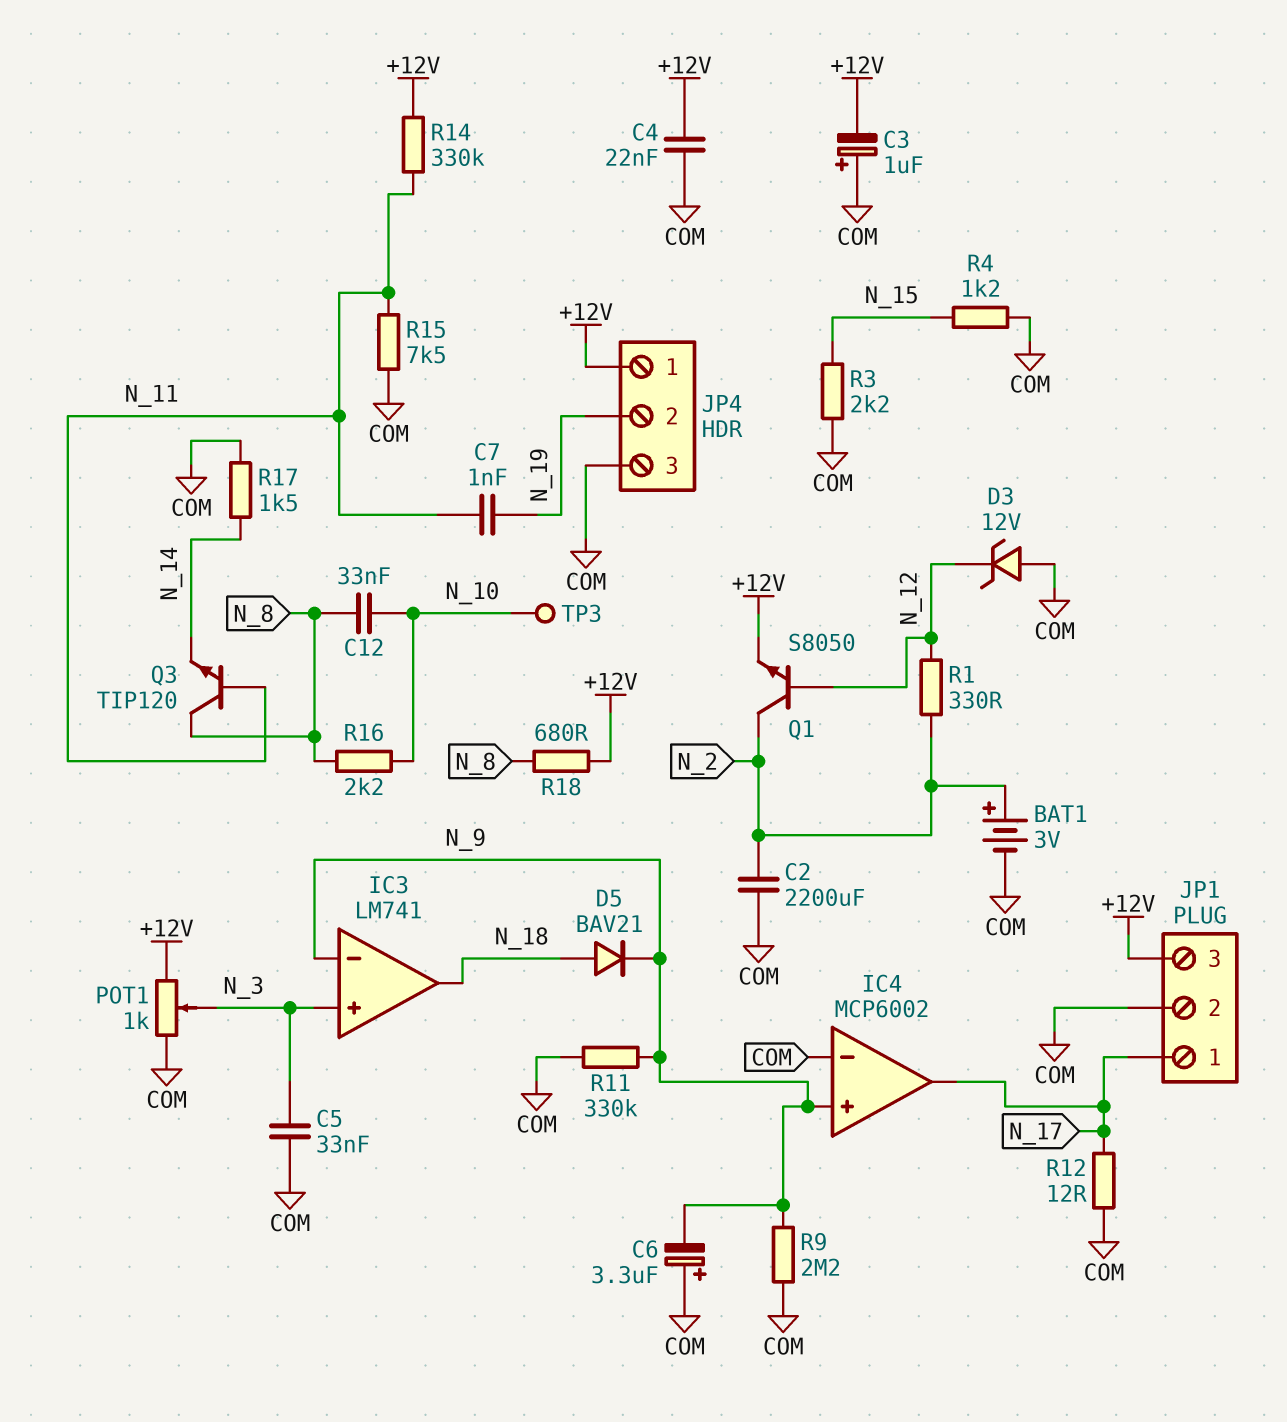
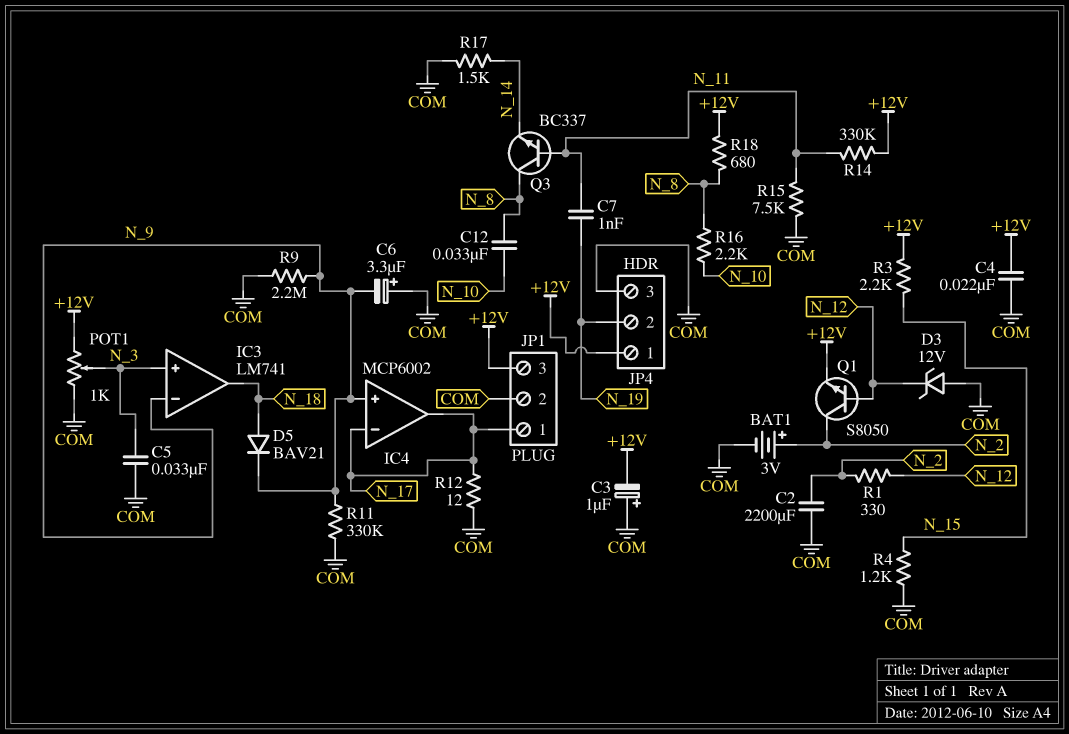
IC4 pin in-: COM -> N_17
Q3: NPN TIP120 (B N_11, C N_8, E N_14) -> NPN BC337 (B N_11, C N_8, E N_14)
R3: 2.2k (COM, N_15) -> 2.2k (+12V, N_15)
TP3: test point (N_10) -> none

